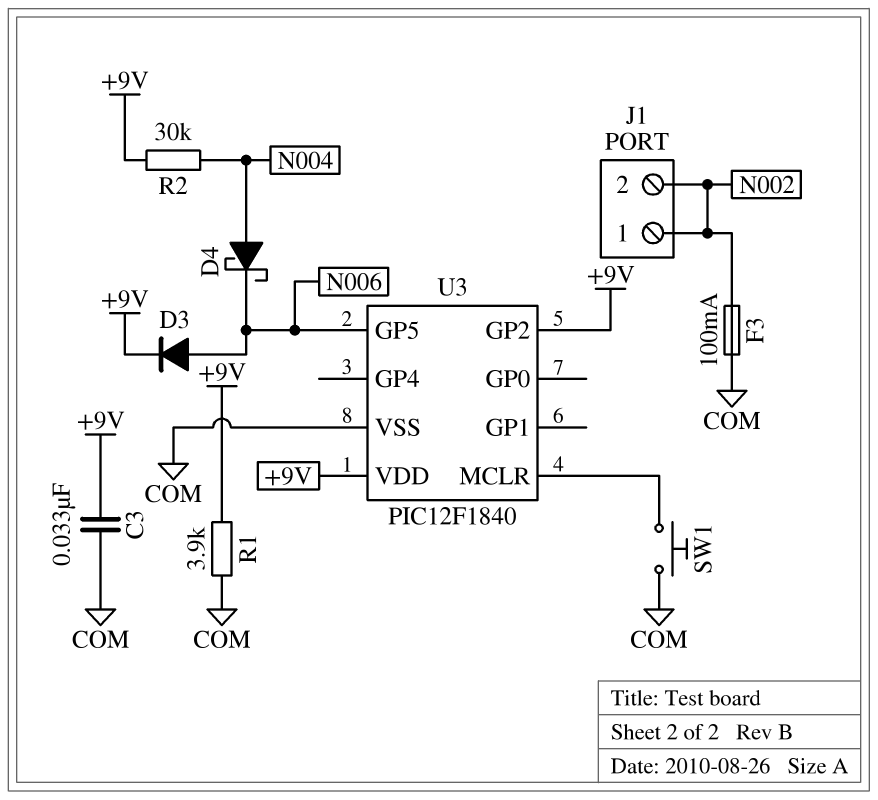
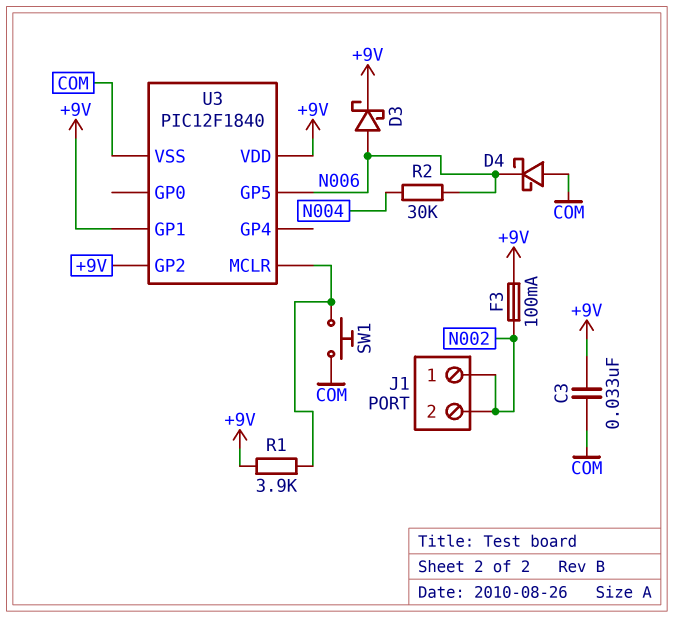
D3: diode (A N006, K +9V) -> schottky (A N006, K +9V)
D4: schottky (A N004, K N006) -> schottky (A COM, K N006)
F3: 100mA (COM, N002) -> 100mA (+9V, N002)
R1: 3.9k (+9V, COM) -> 3.9k (+9V, U3/MCLR)
R2: 30k (+9V, N004) -> 30k (N004, N006)
U3 pin GP1: none -> +9V

